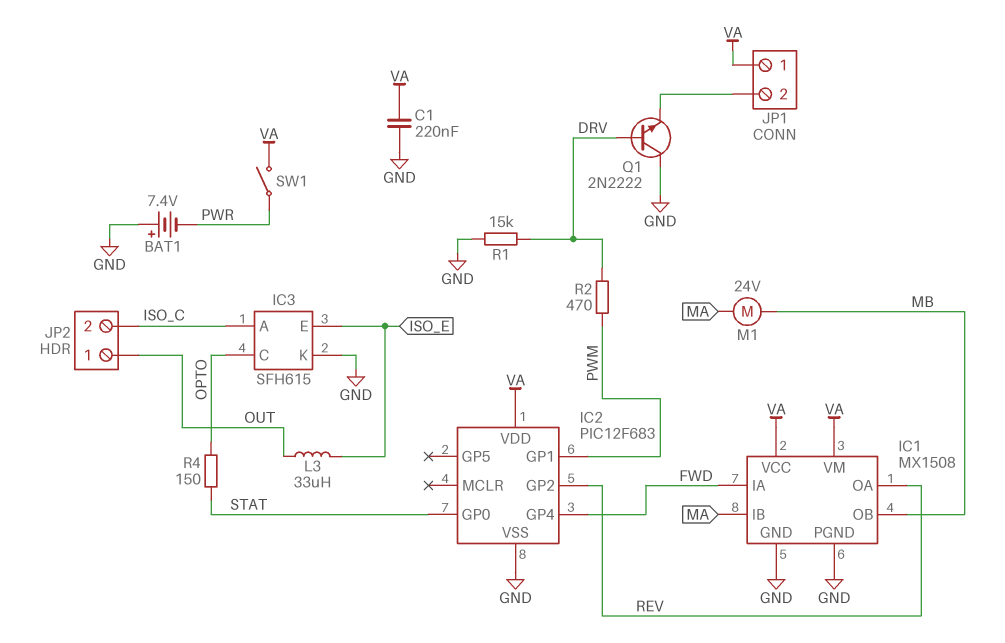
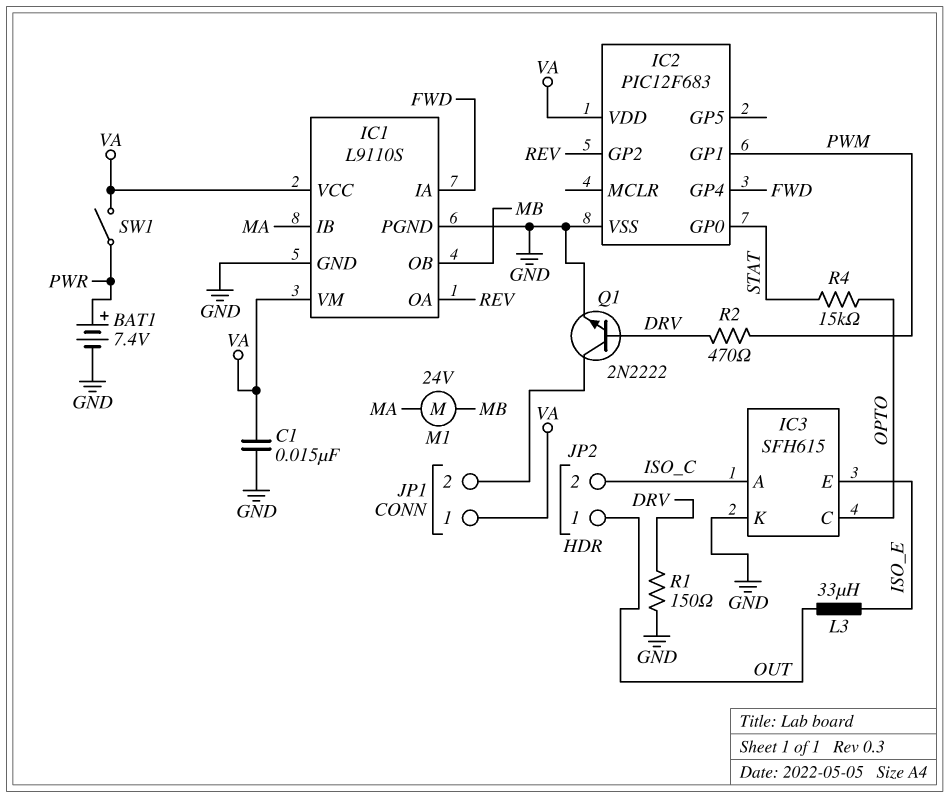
BAT1: 7.4V (plus GND, minus PWR) -> 7.4V (plus PWR, minus GND)
C1: 220nF (GND, VA) -> 15nF (GND, VA)
IC1: MX1508 -> L9110S
Q1: NPN 2N2222 (B DRV, C GND, E JP1/2) -> NPN 2N2222 (B DRV, C JP1/2, E GND)
R1: 15k (DRV, GND) -> 150 (DRV, GND)
R4: 150 (OPTO, STAT) -> 15k (OPTO, STAT)

